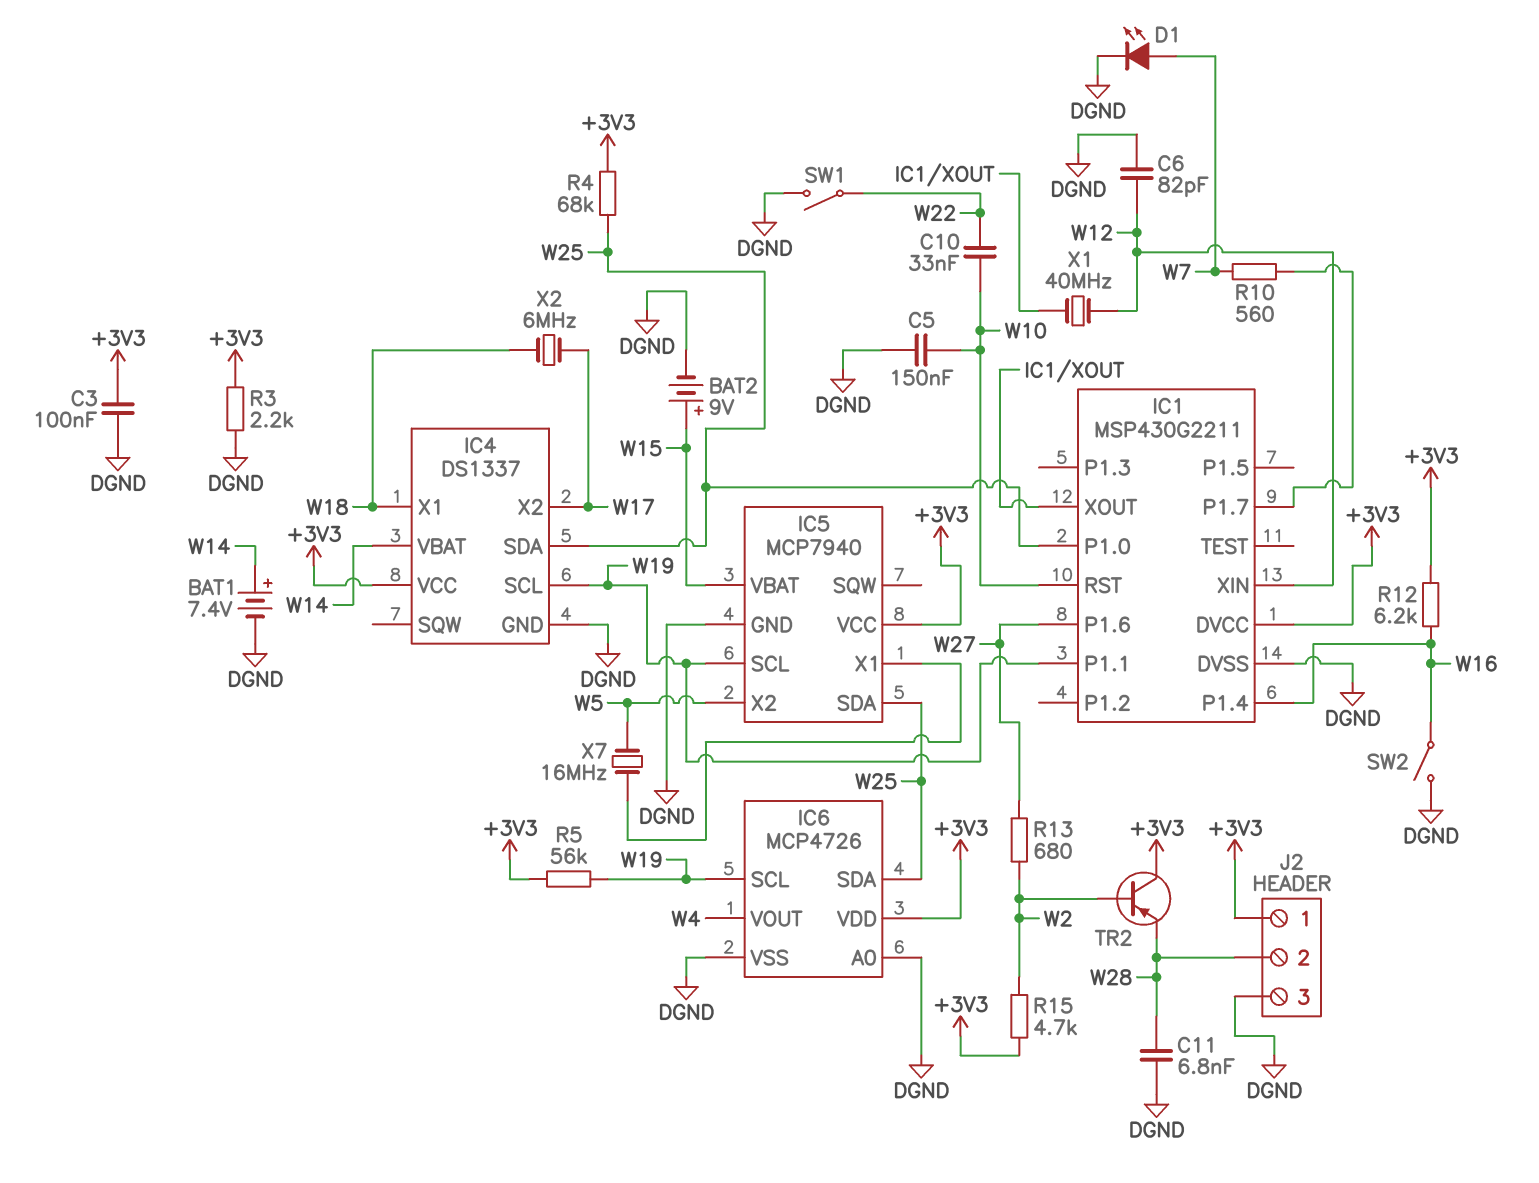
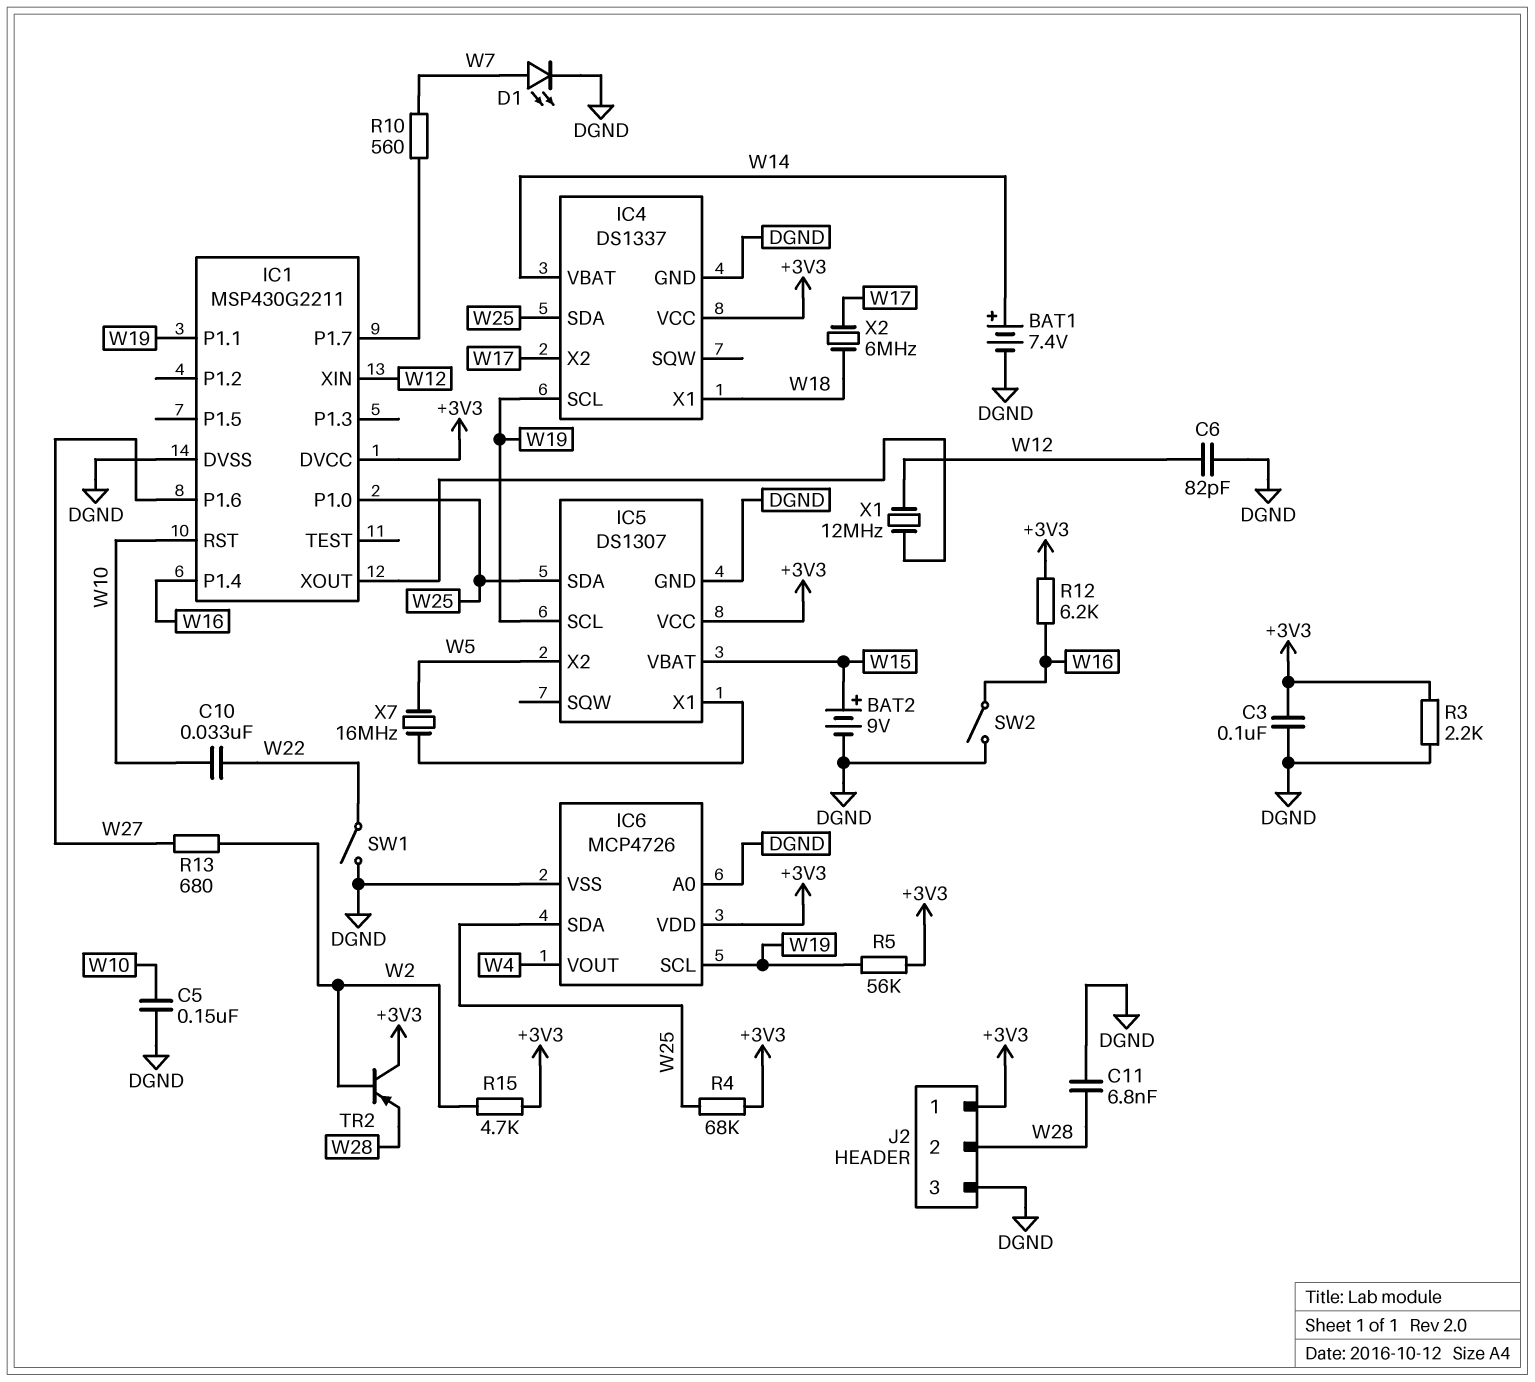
IC5: MCP7940 -> DS1307
X1: 40MHz (IC1/XOUT, W12) -> 12MHz (IC1/XOUT, W12)

